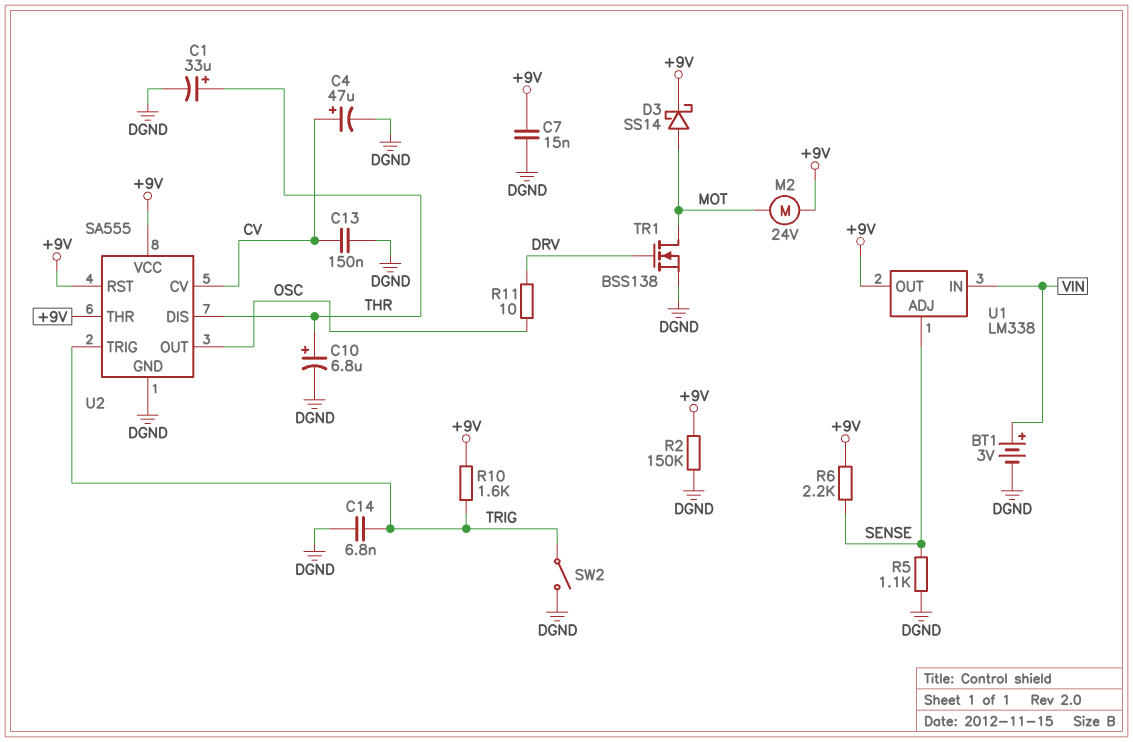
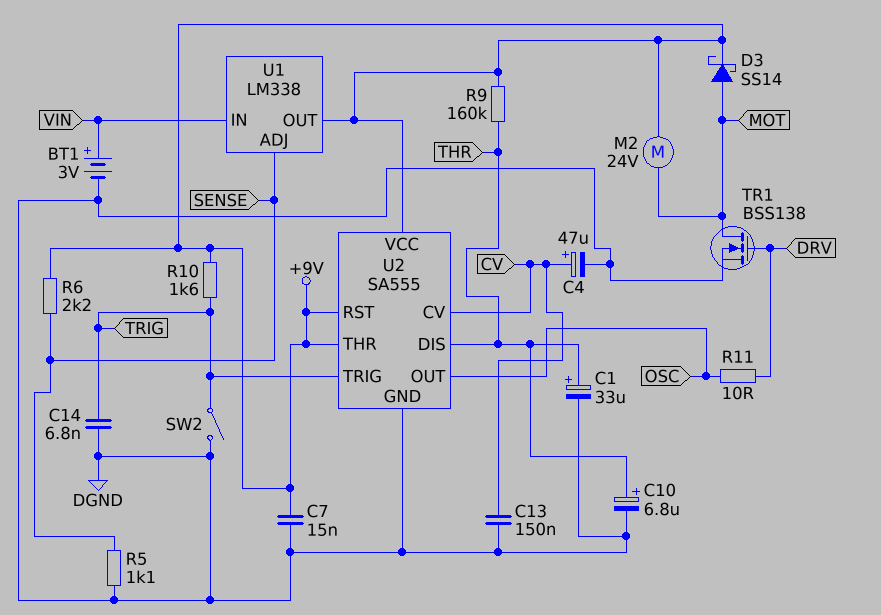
R2: 150k (+9V, DGND) -> none
R9: none -> 160k (+9V, THR)

